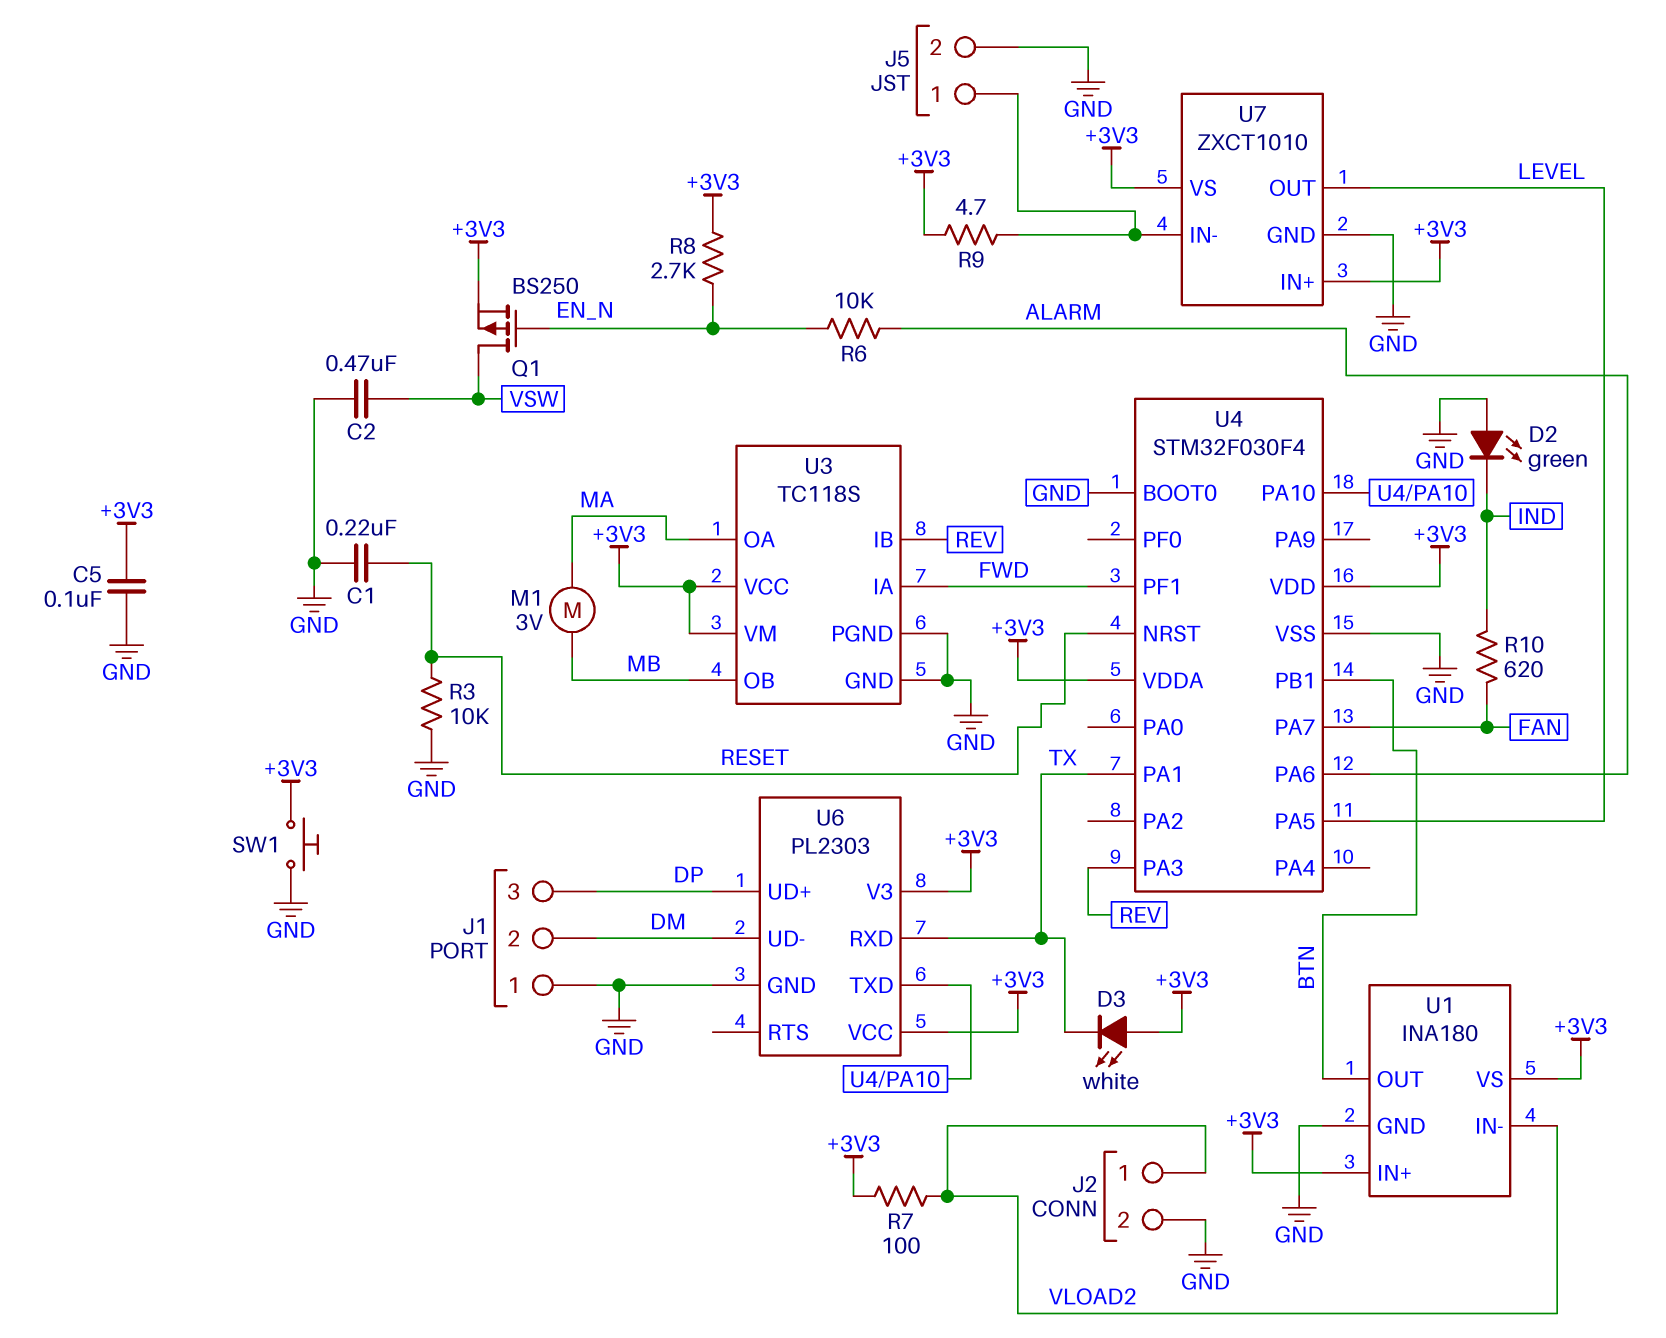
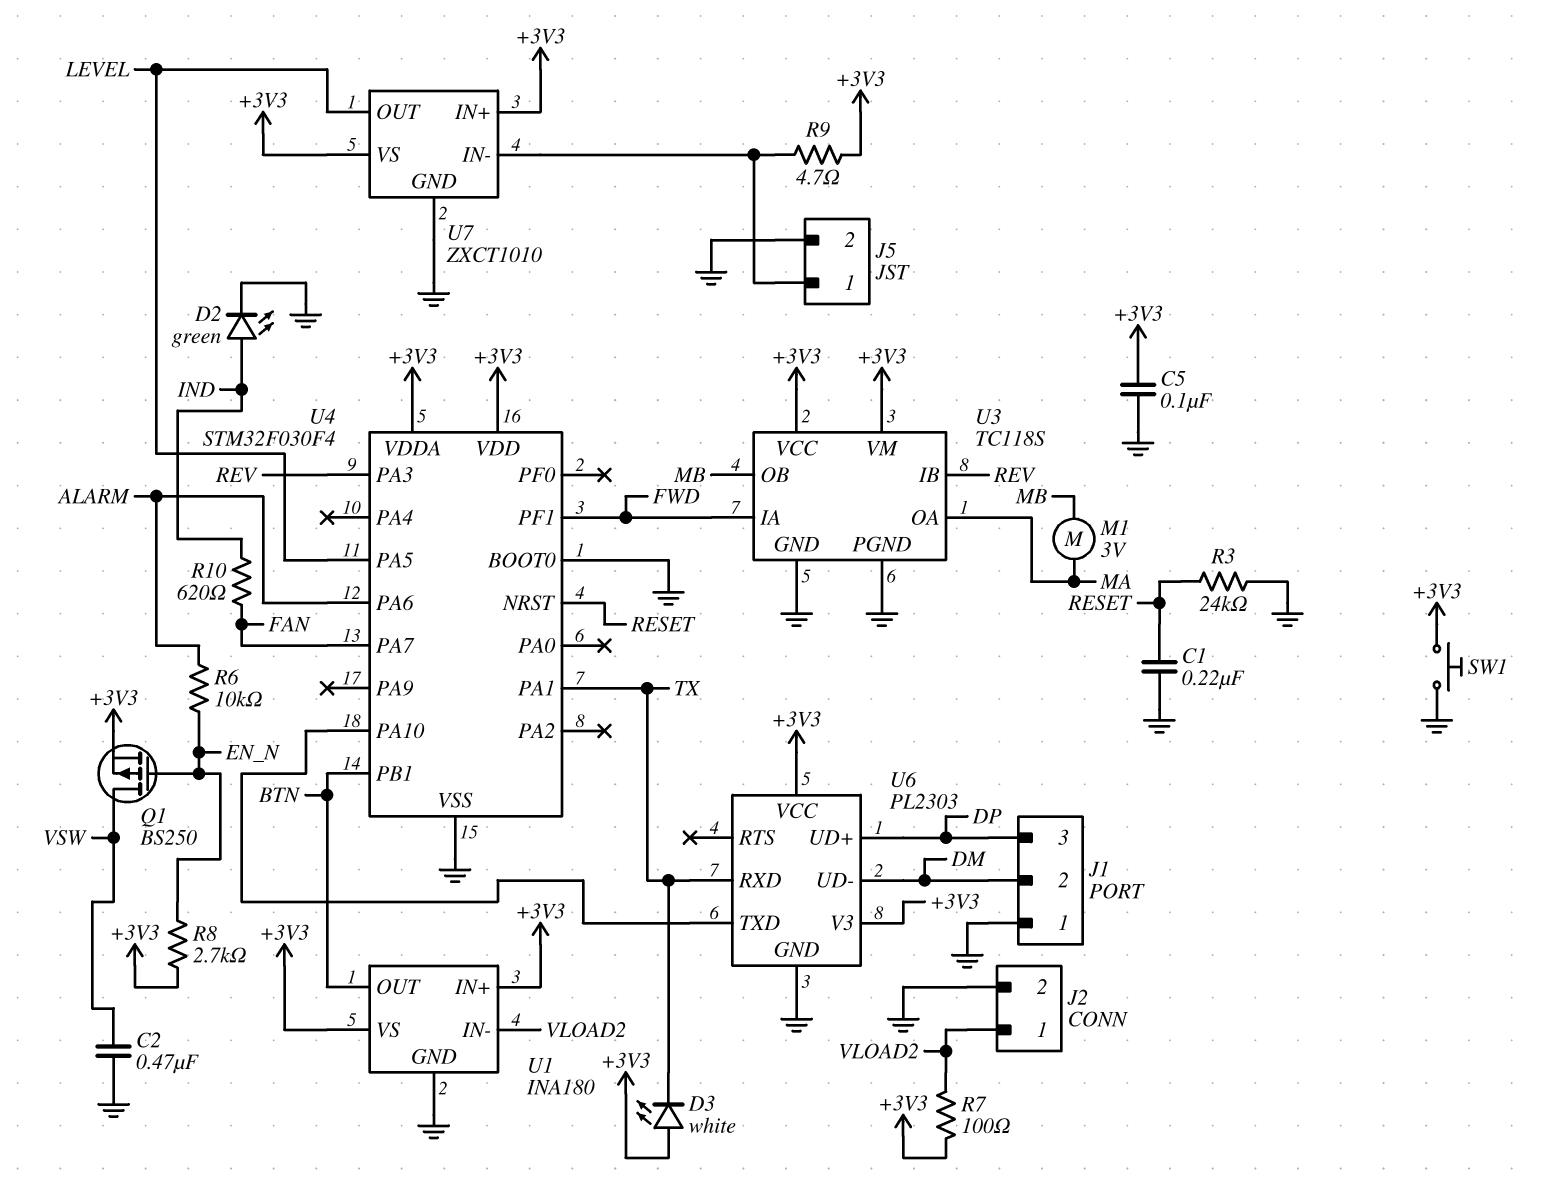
D2: LED green (A GND, K IND) -> LED green (A IND, K GND)
R3: 10k (GND, RESET) -> 24k (GND, RESET)

